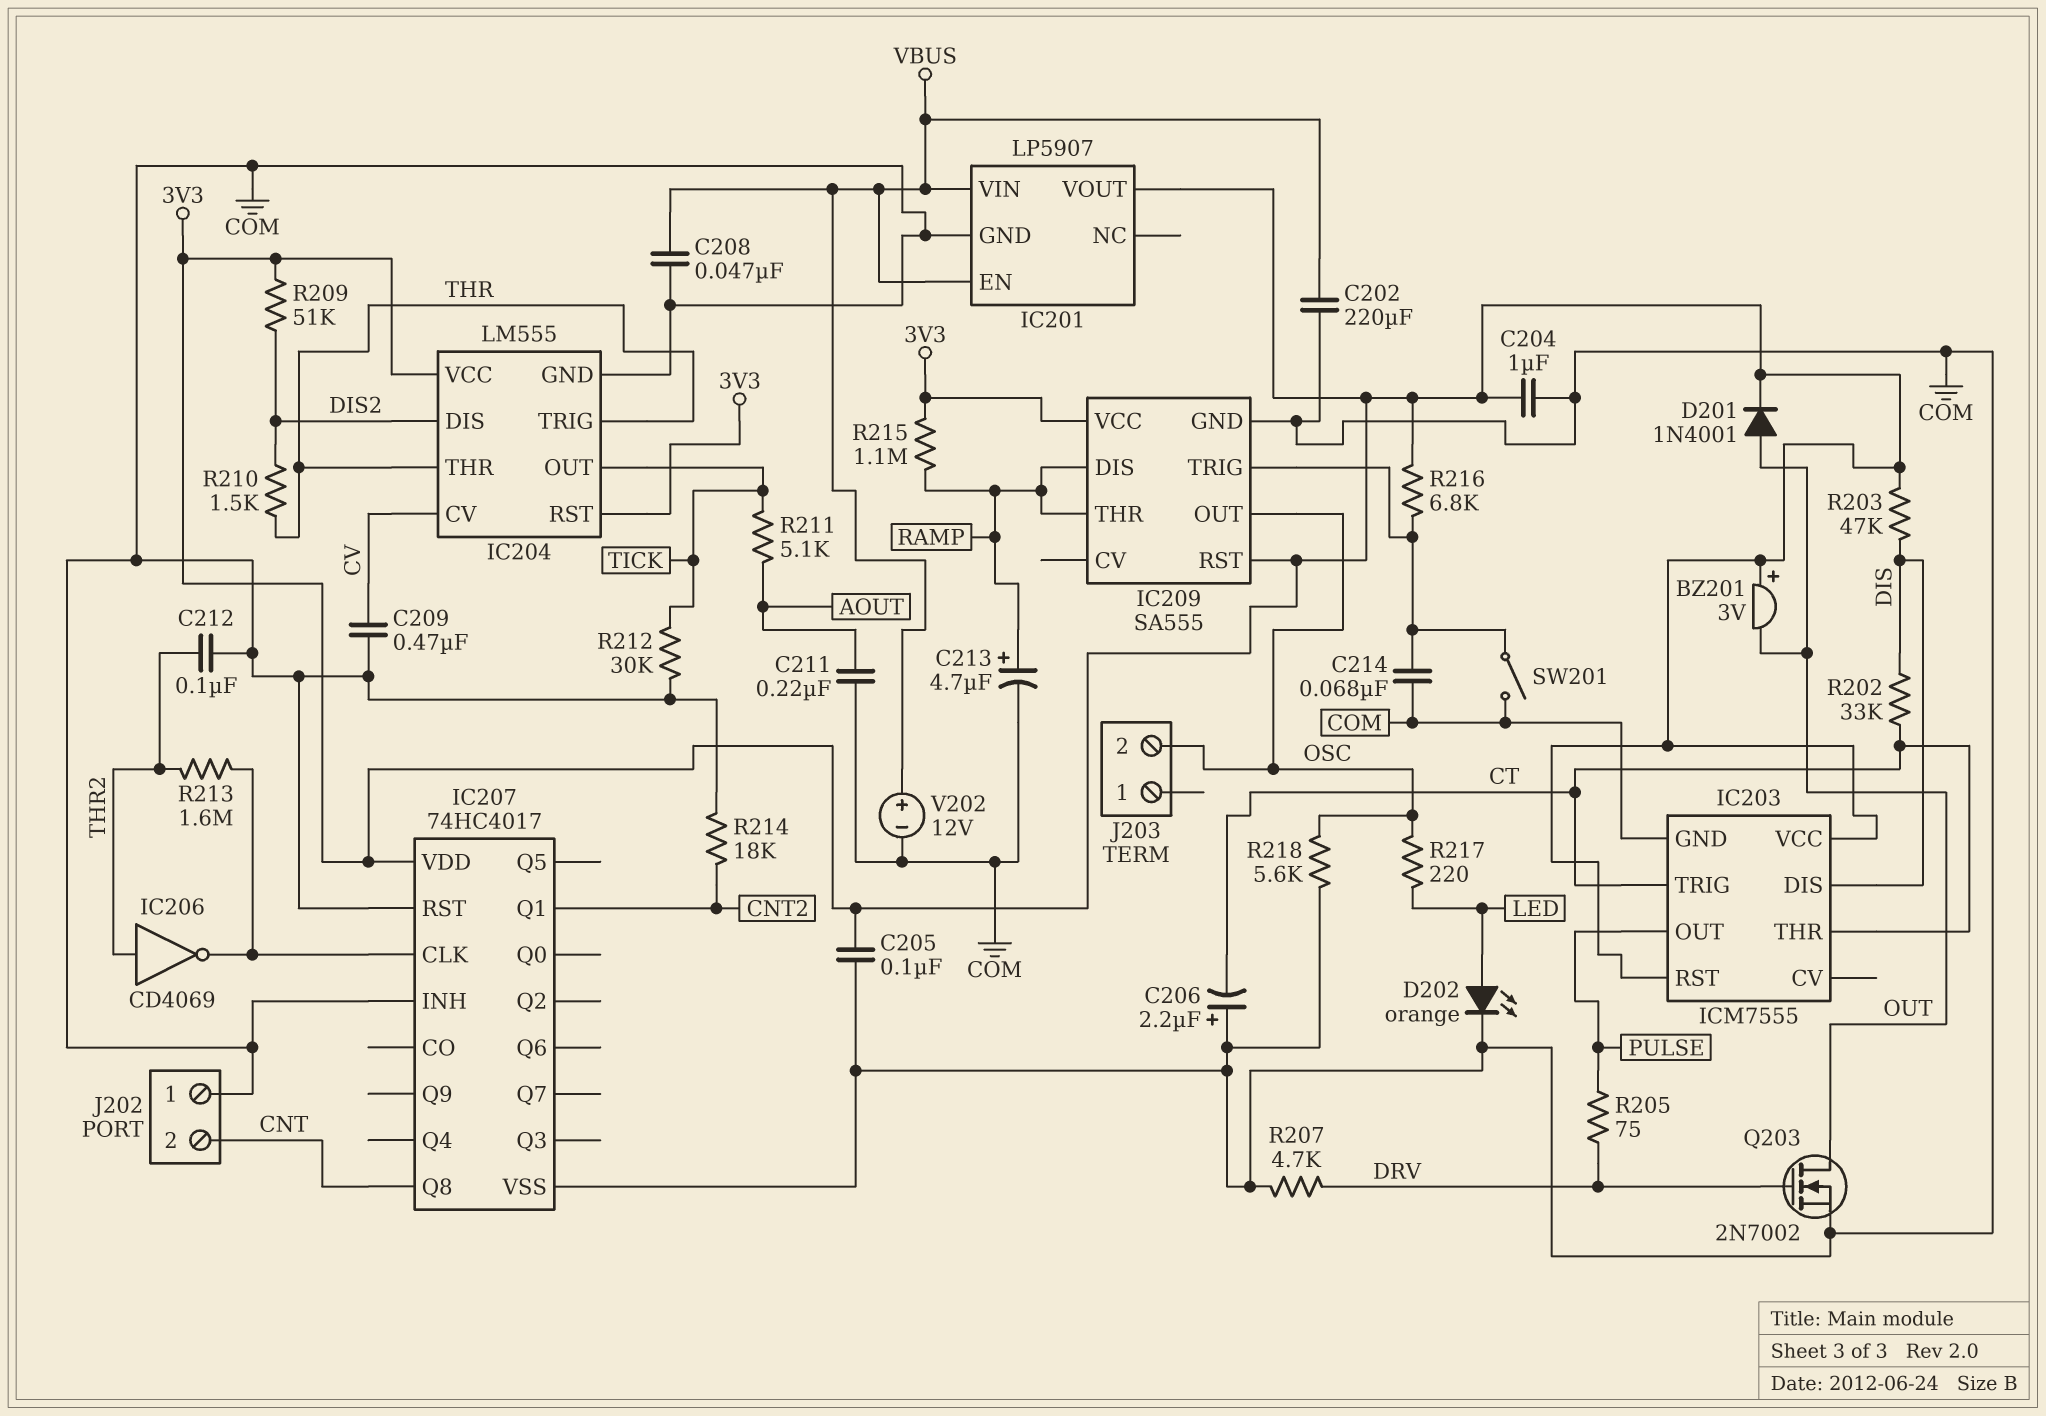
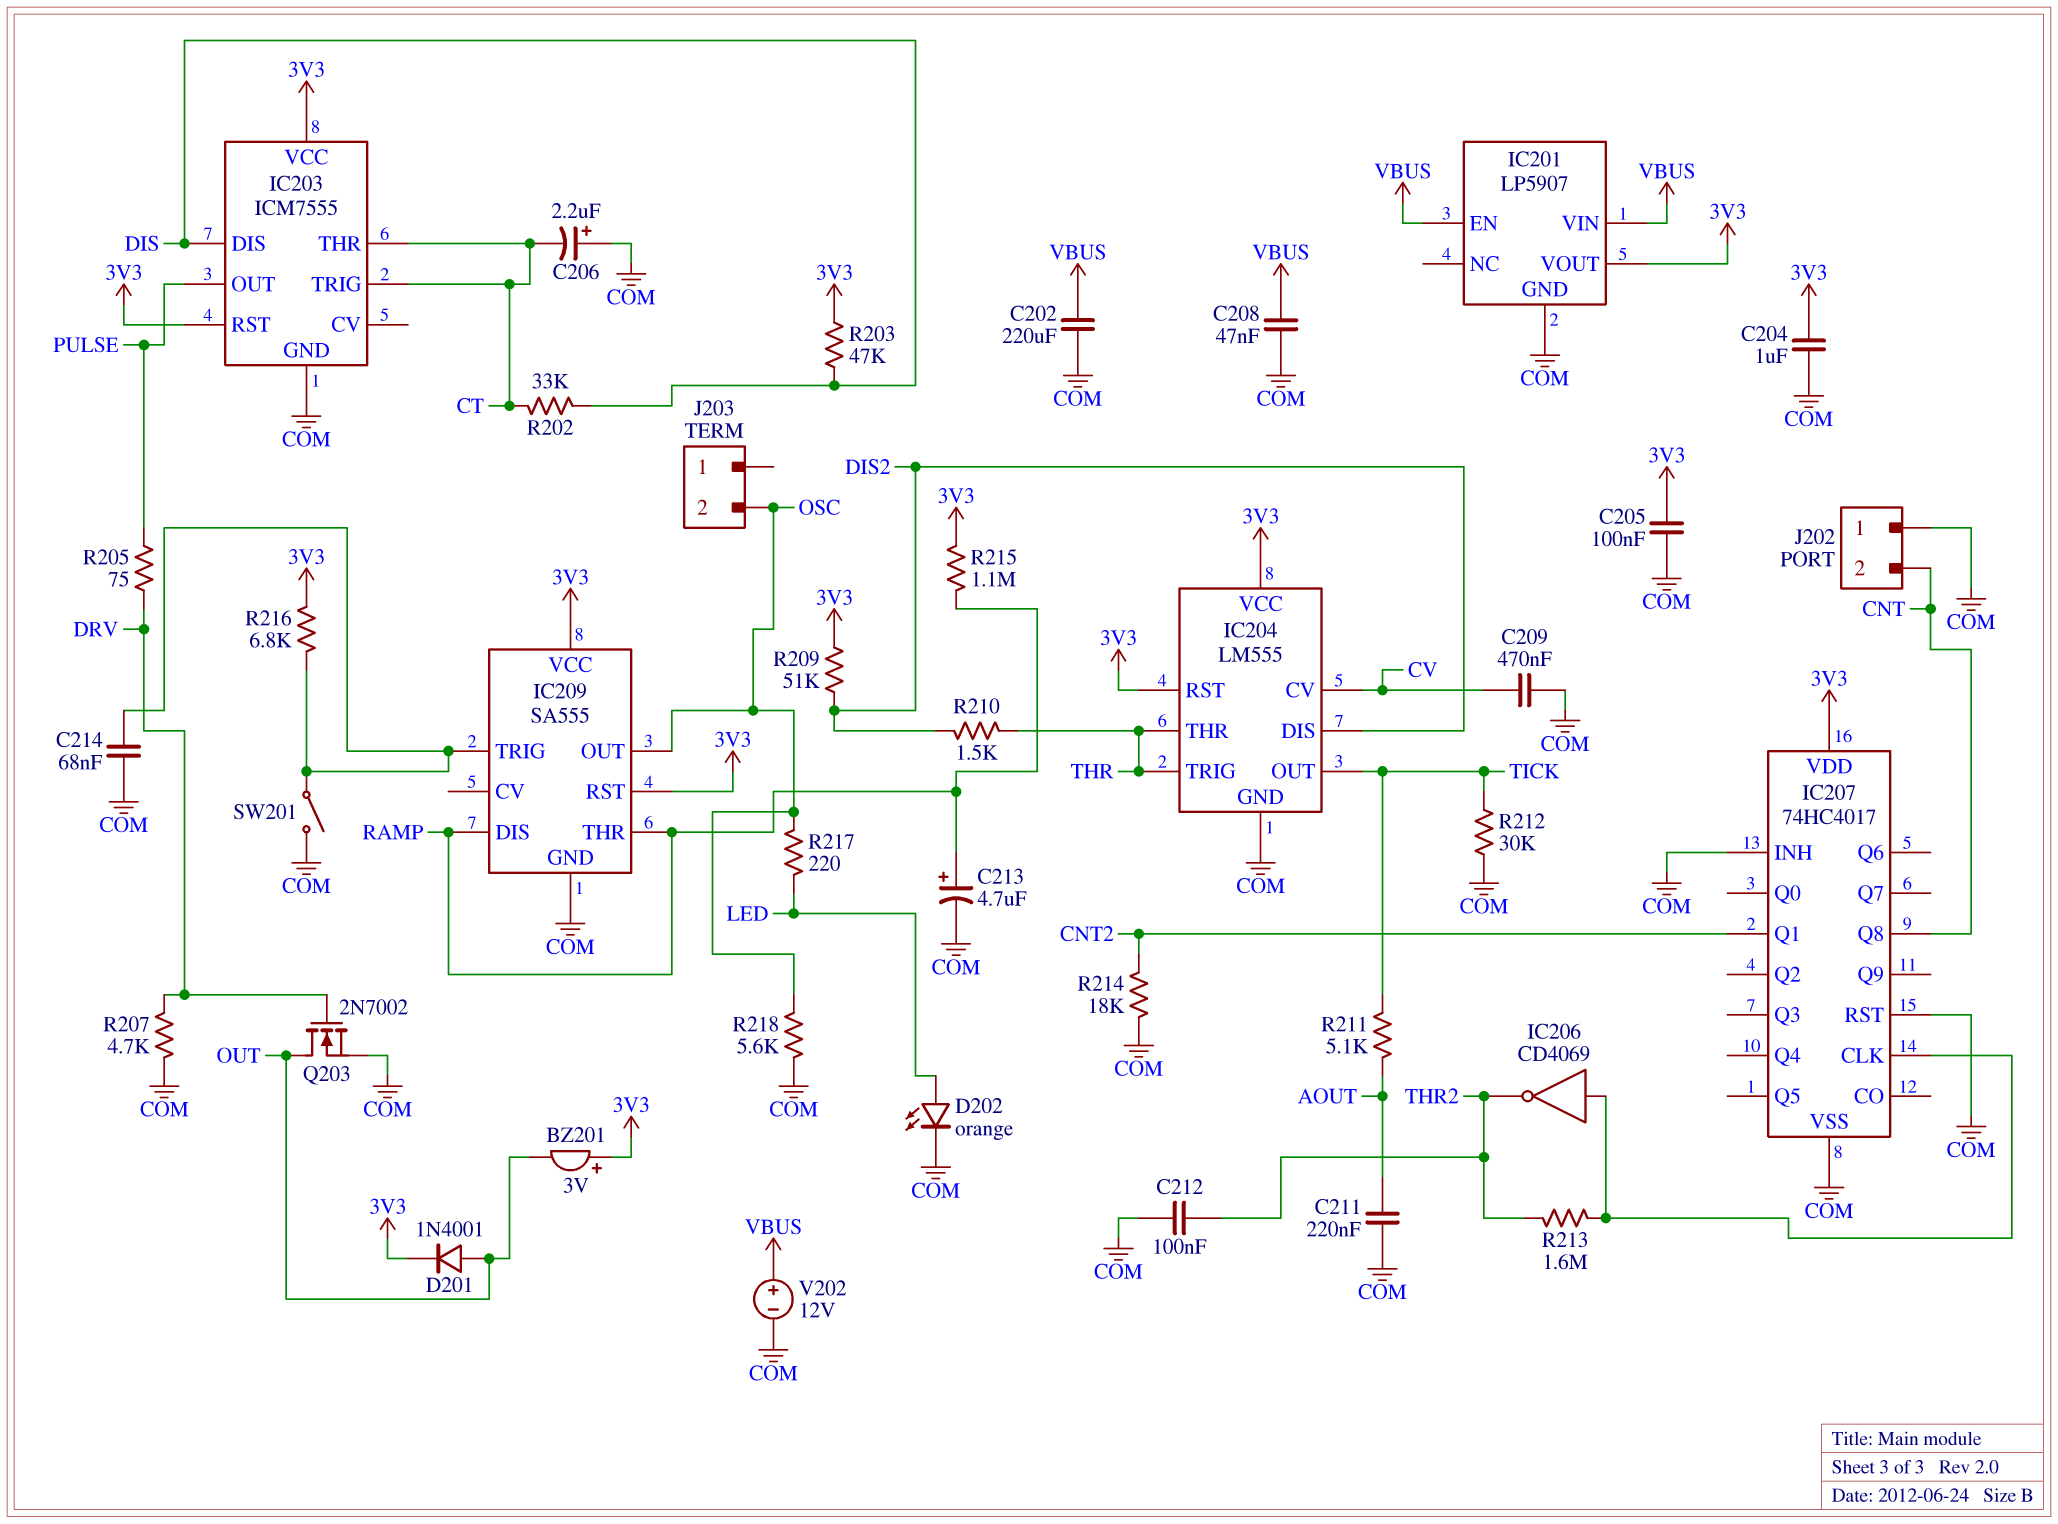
IC206: NOT CD4069 (in THR2, out IC207/CLK) -> NOT CD4069 (in IC207/CLK, out THR2)

